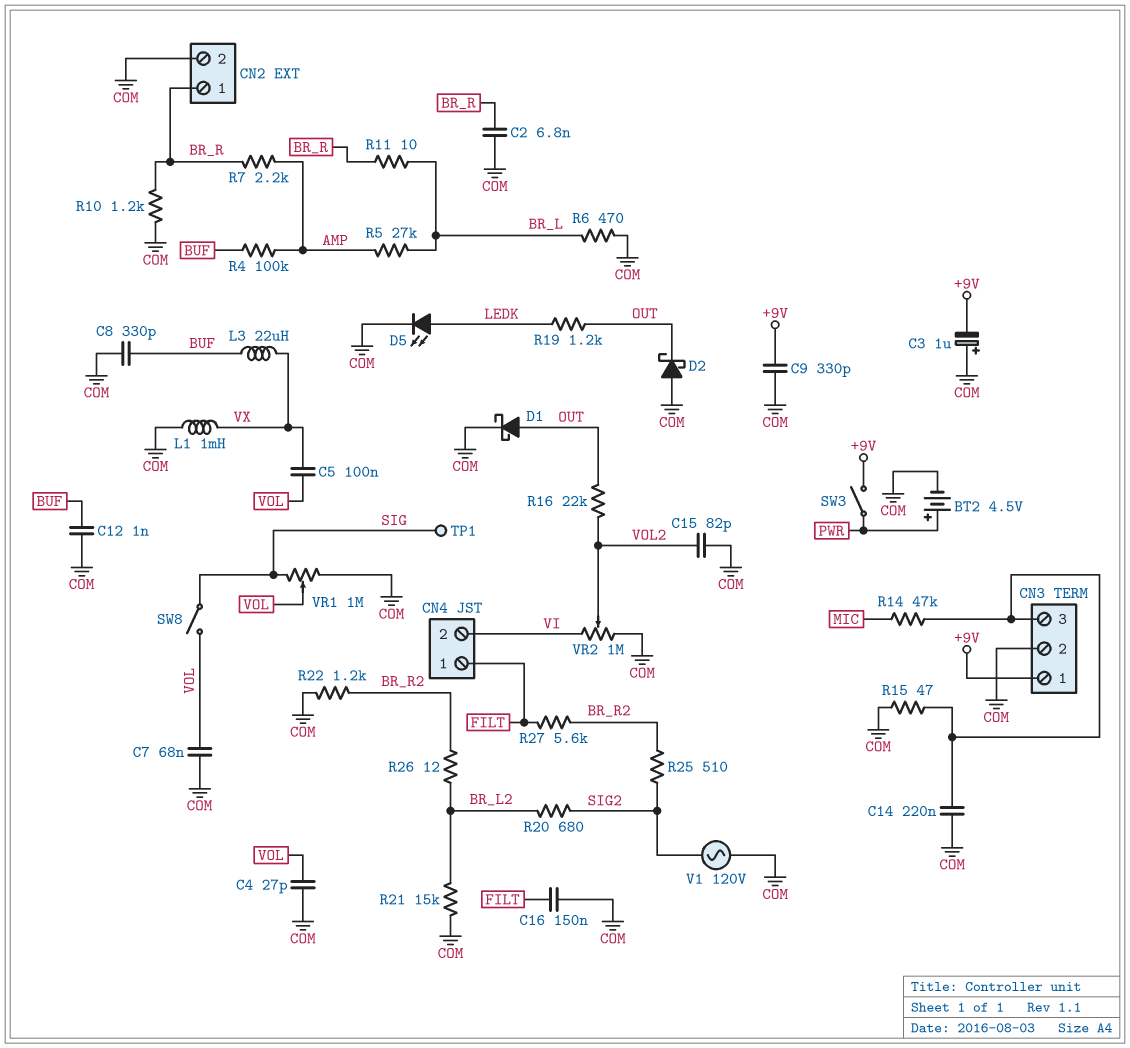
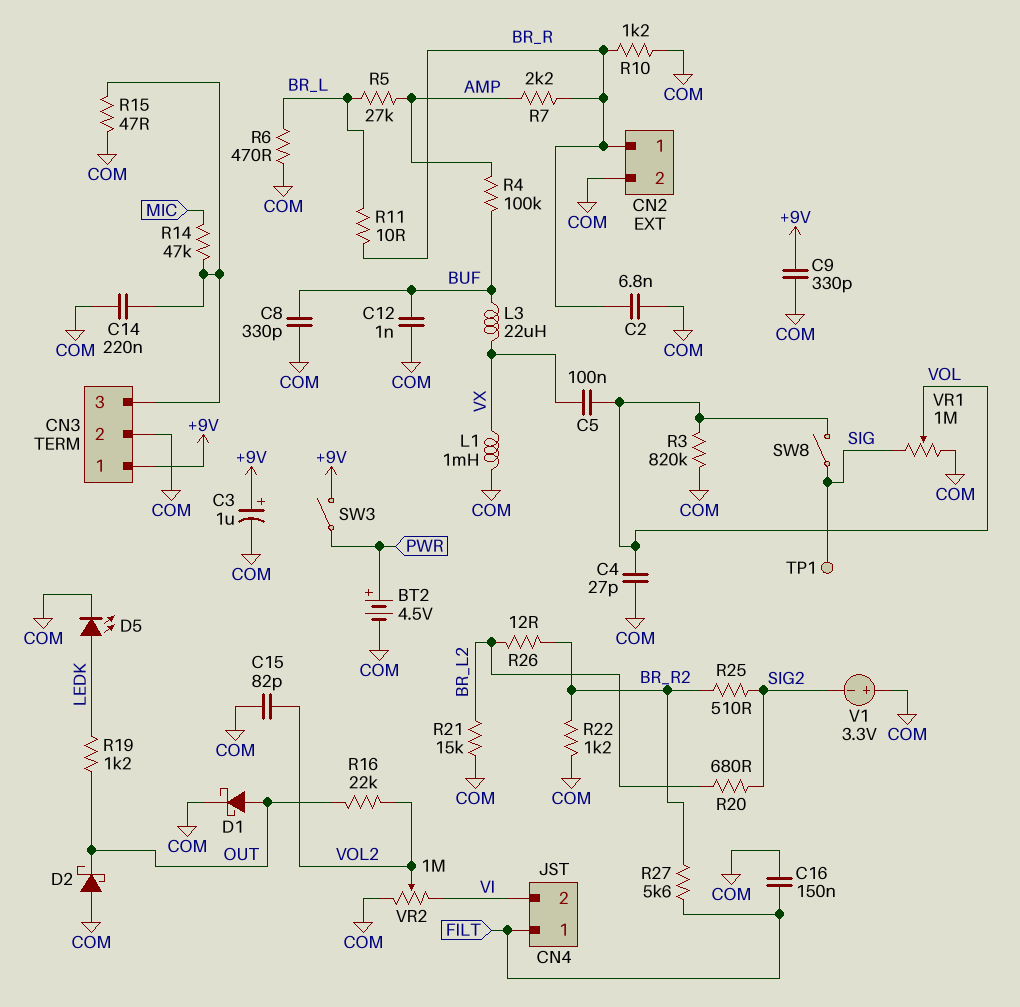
C3: 1uF (plus COM, minus +9V) -> 1uF (plus +9V, minus COM)
C7: 68nF (COM, VOL) -> none
R3: none -> 820k (COM, VOL)
V1: AC 120V (COM, SIG2) -> 3.3V (plus COM, minus SIG2)

